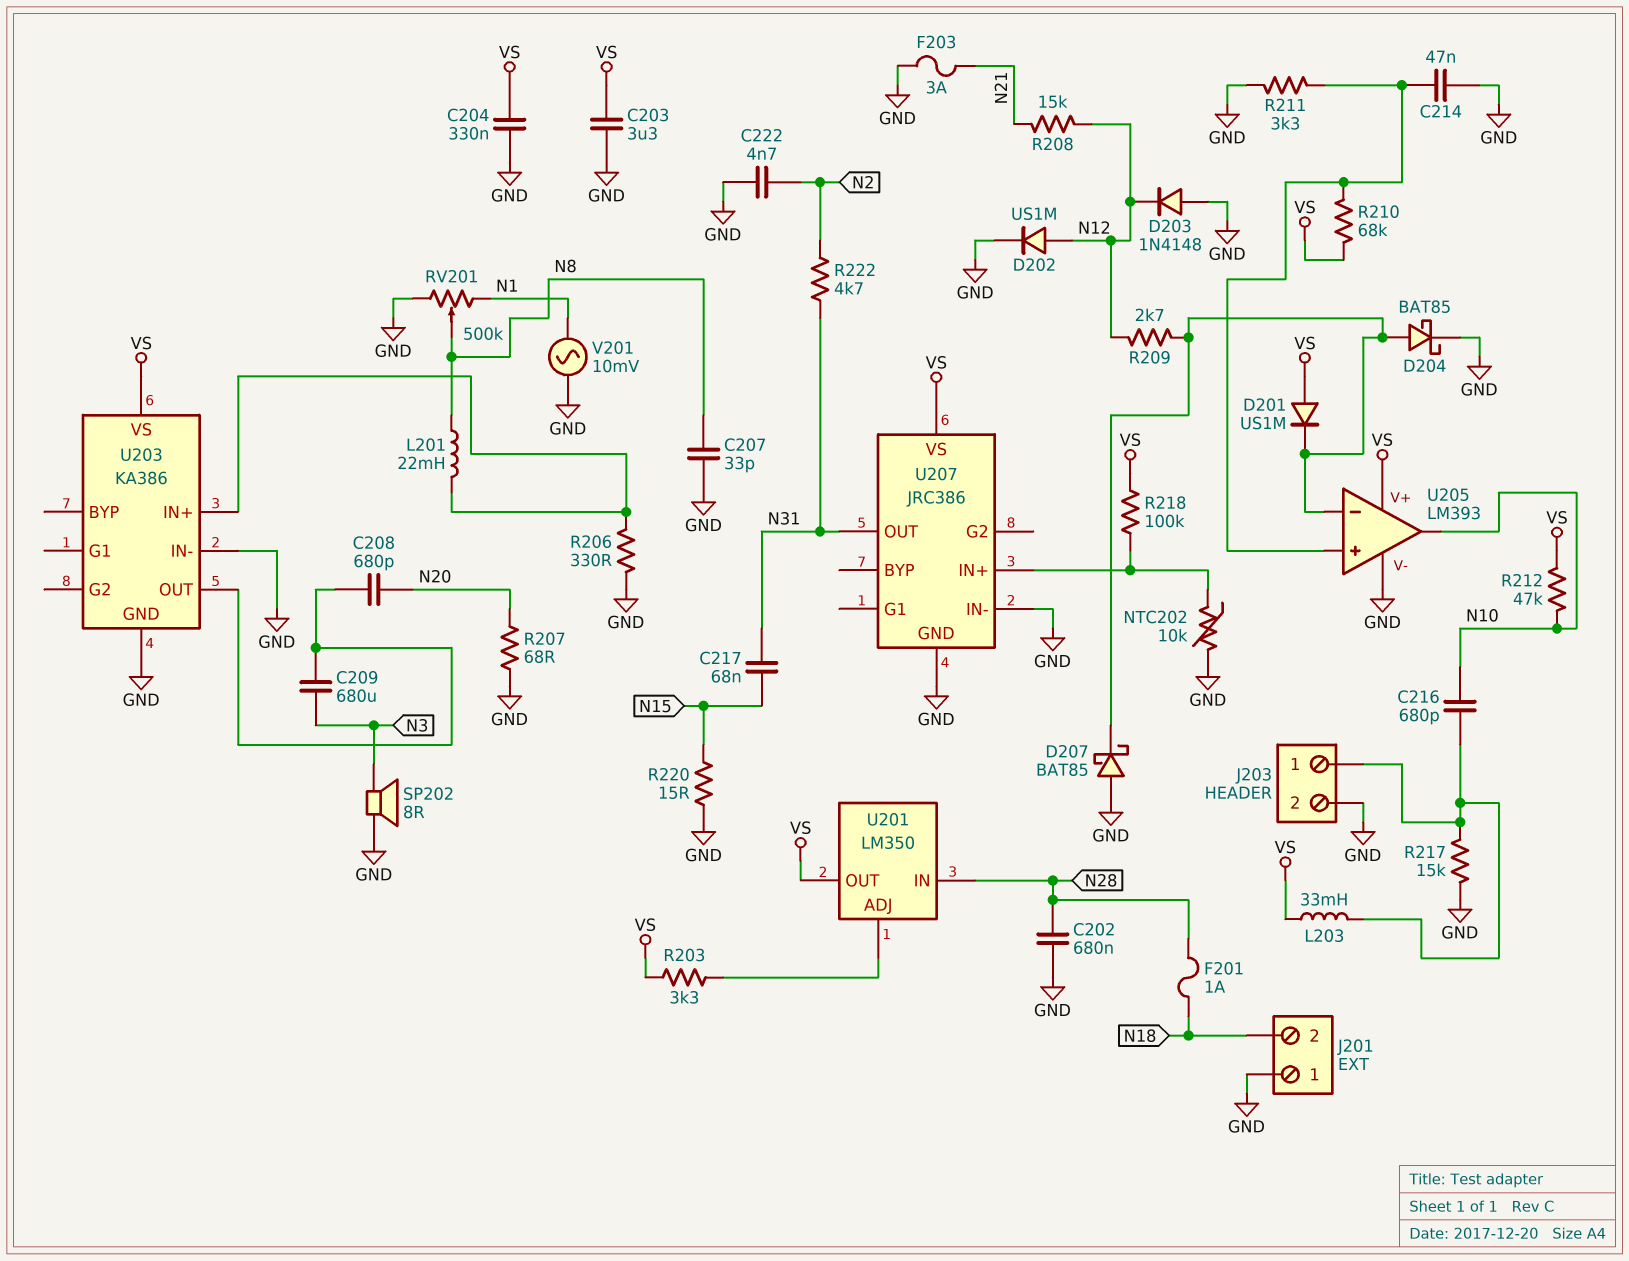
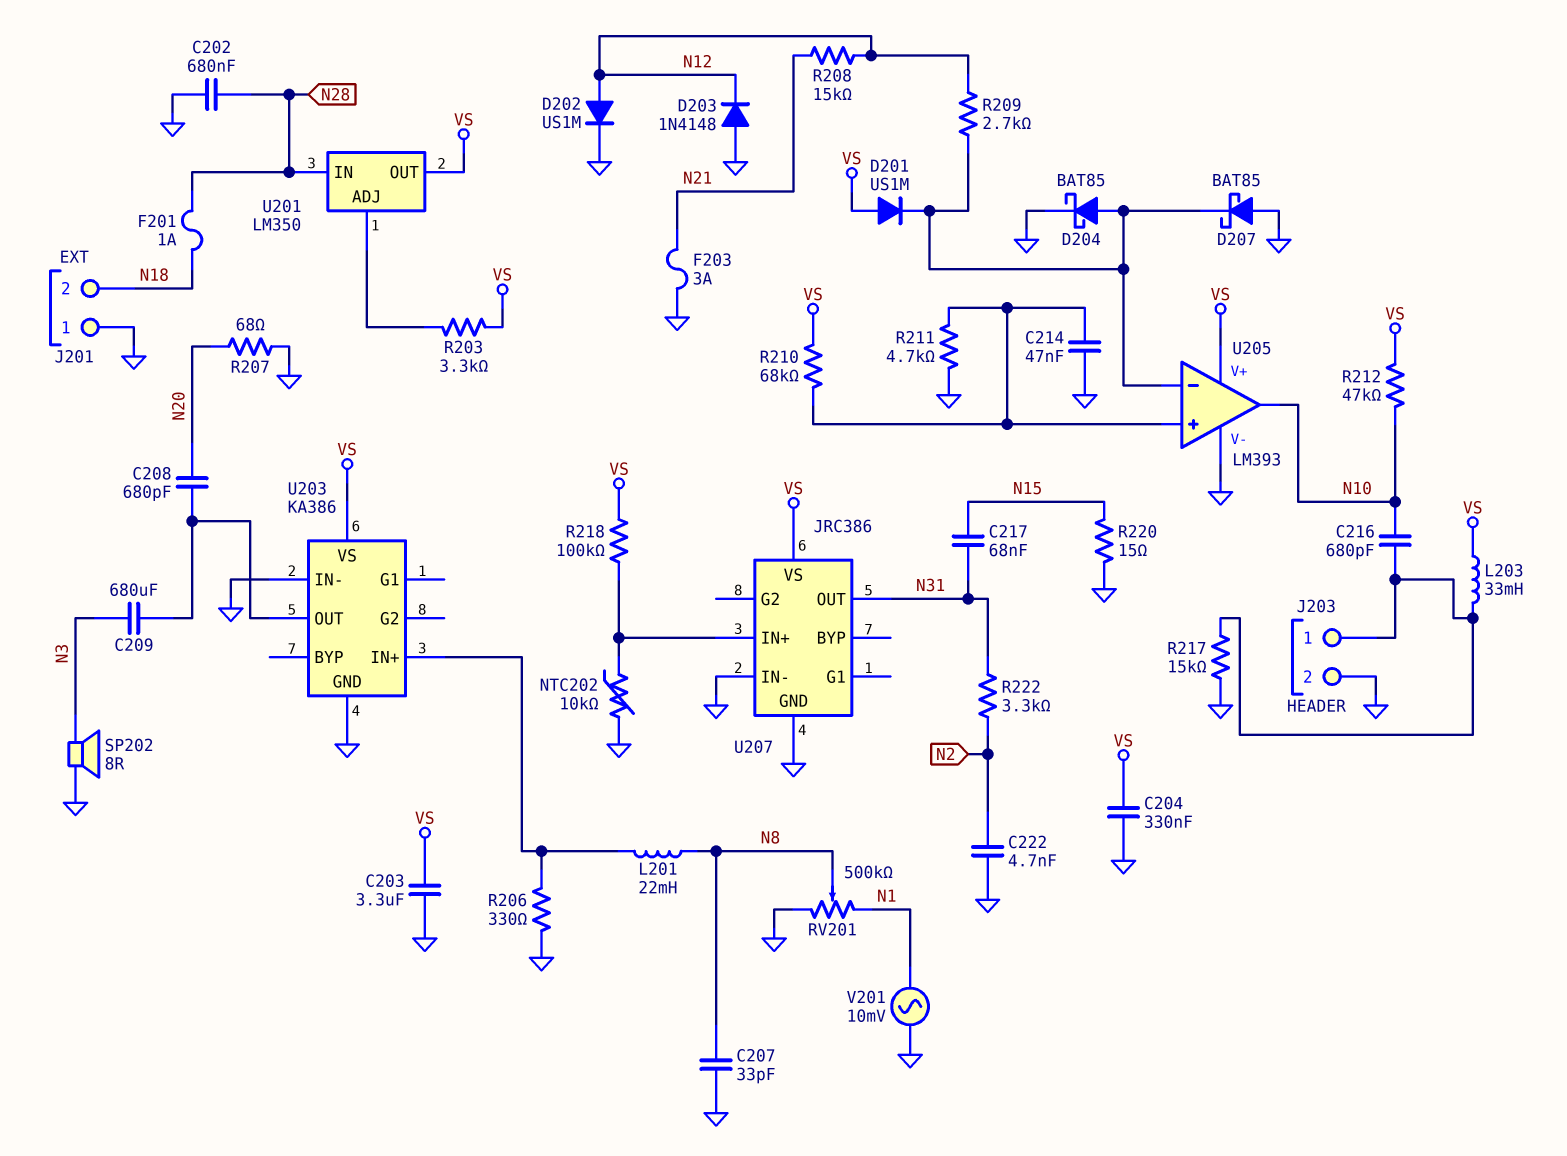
R211: 3.3k (GND, U205/in+) -> 4.7k (GND, U205/in+)
R222: 4.7k (N2, N31) -> 3.3k (N2, N31)

